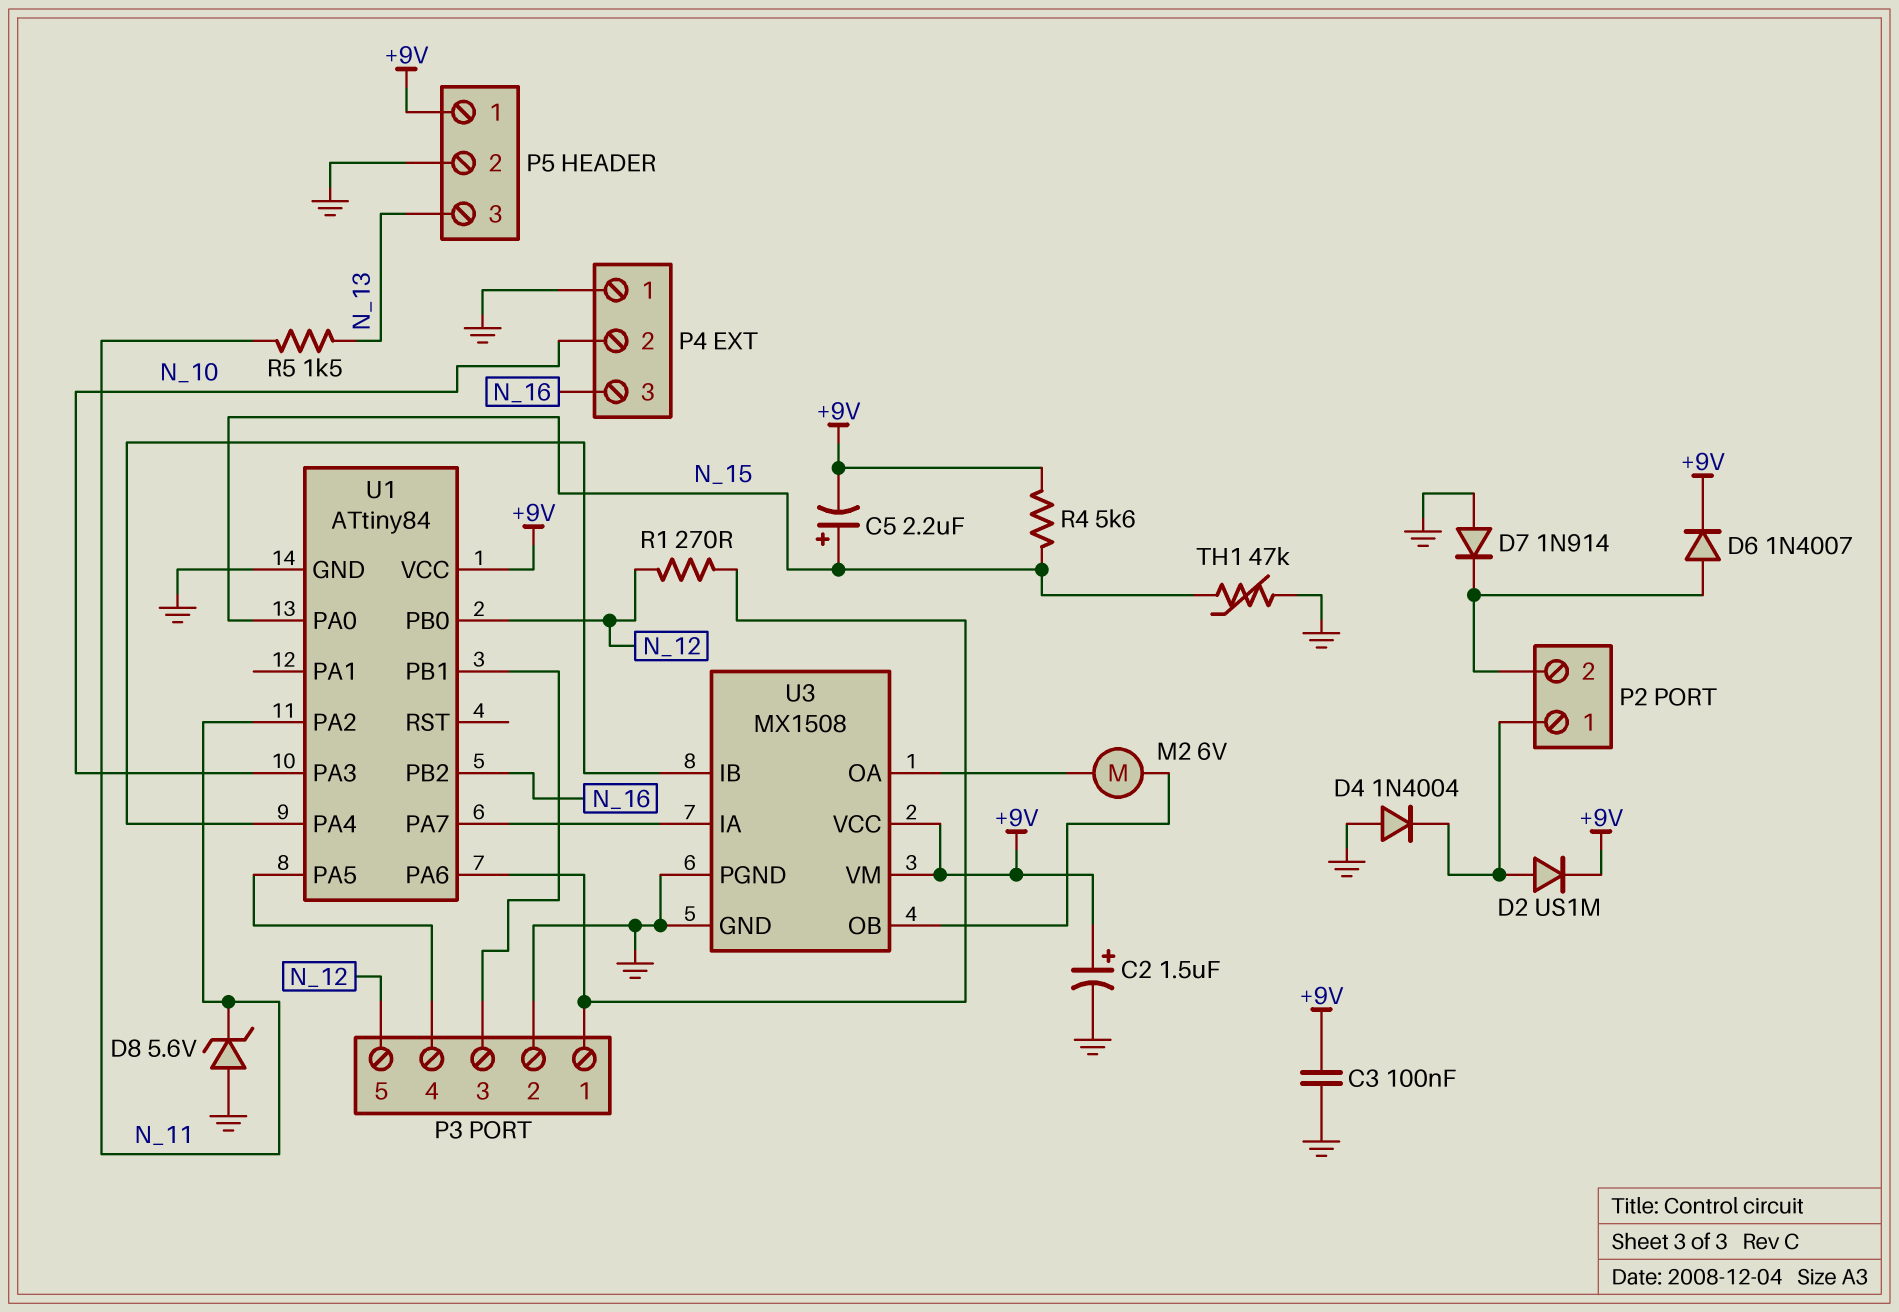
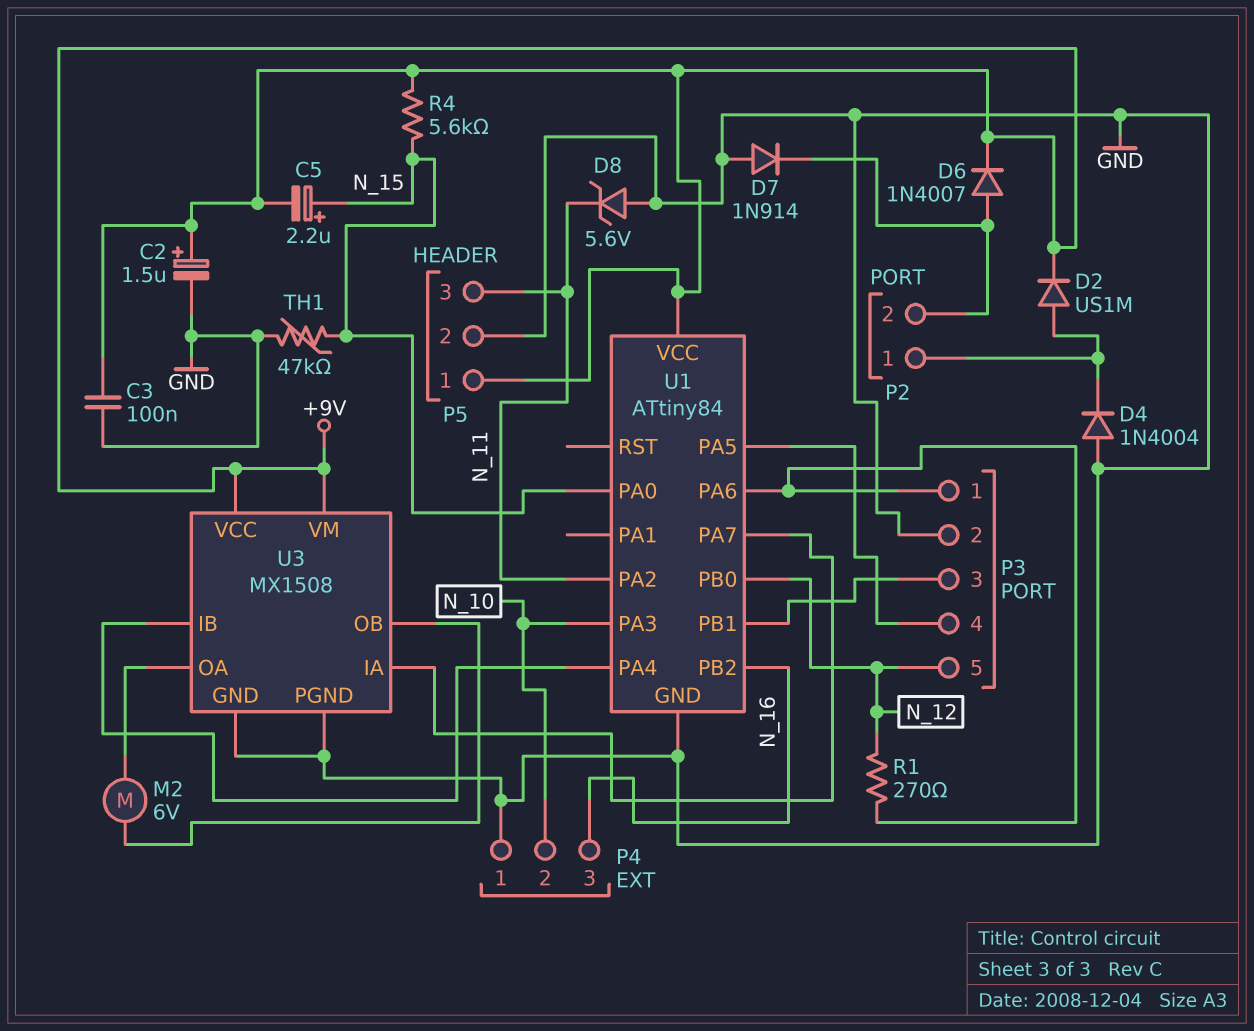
P5 pin 3: N_13 -> N_11
R5: 1.5k (N_11, N_13) -> none

